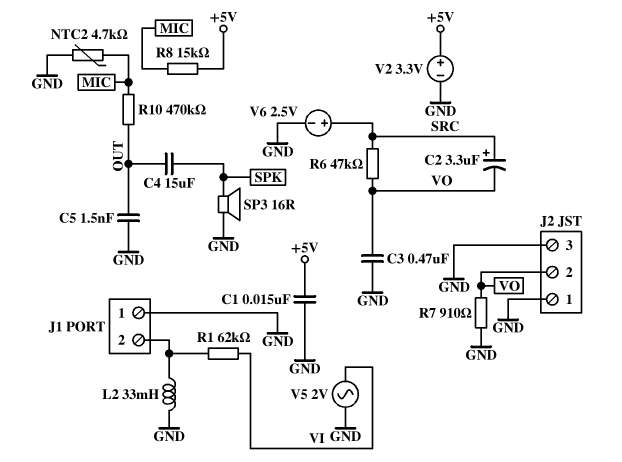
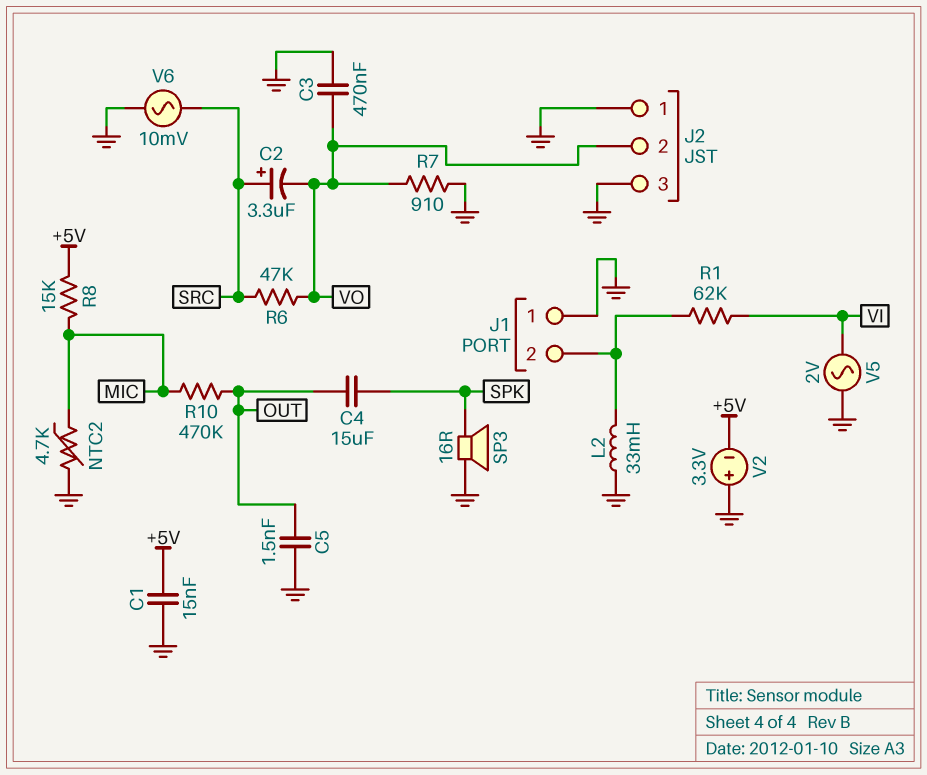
V2: 3.3V (plus +5V, minus GND) -> 3.3V (plus GND, minus +5V)
V6: 2.5V (plus SRC, minus GND) -> AC 10mV (GND, SRC)

